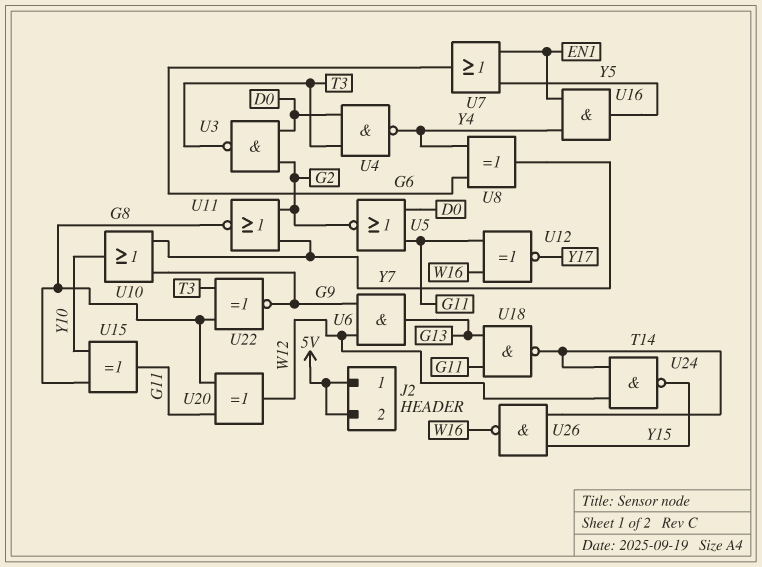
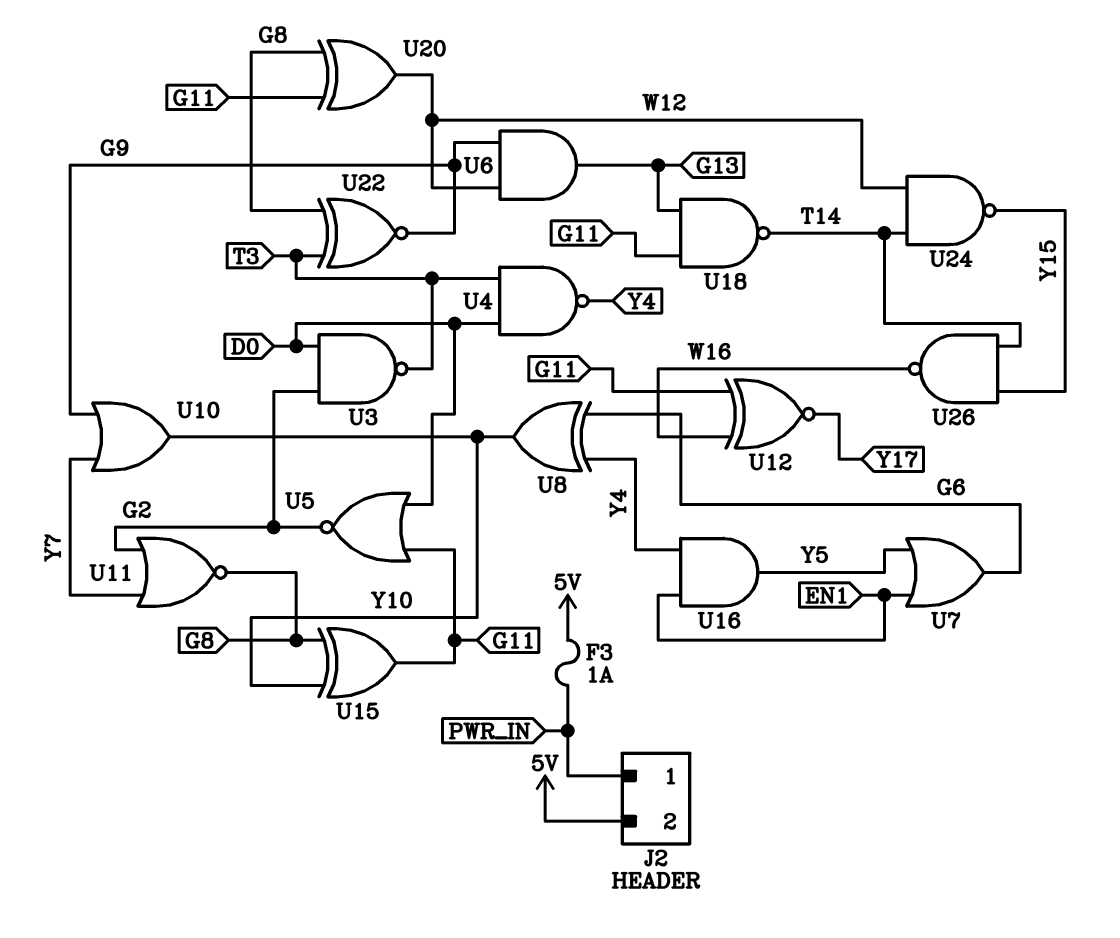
F3: none -> 1A (5V, PWR_IN)
J2 pin 1: 5V -> PWR_IN
U8: XOR (in G6, in Y4, out Y7) -> XOR (in G6, in Y4, out Y10)

